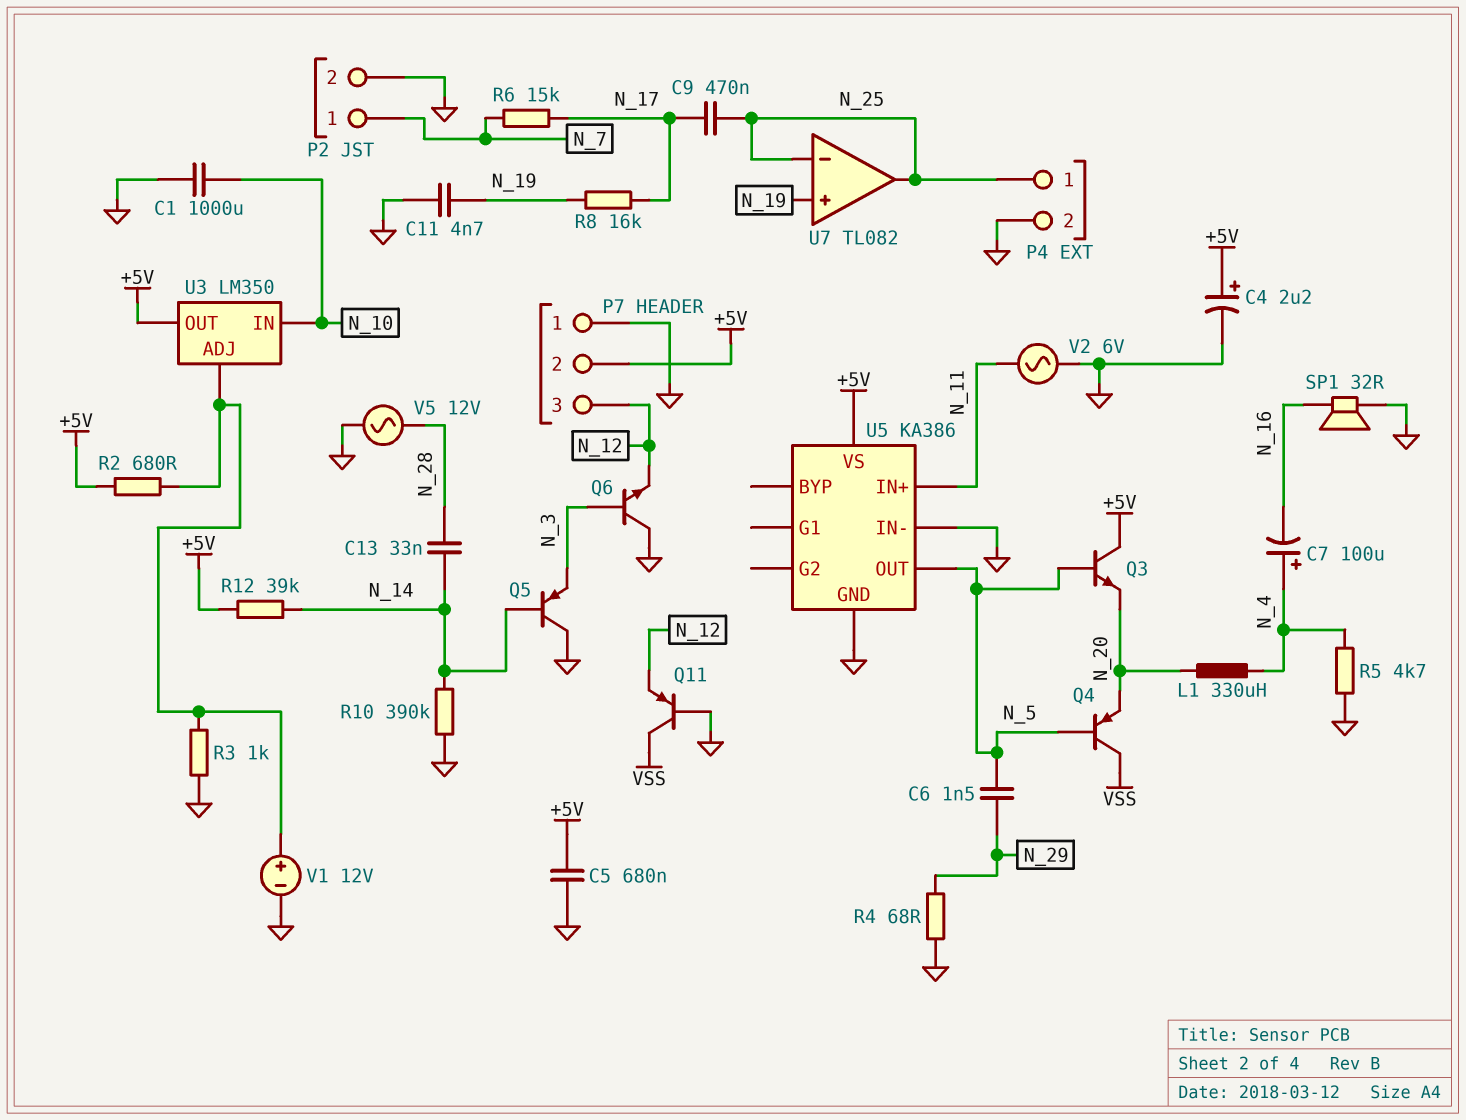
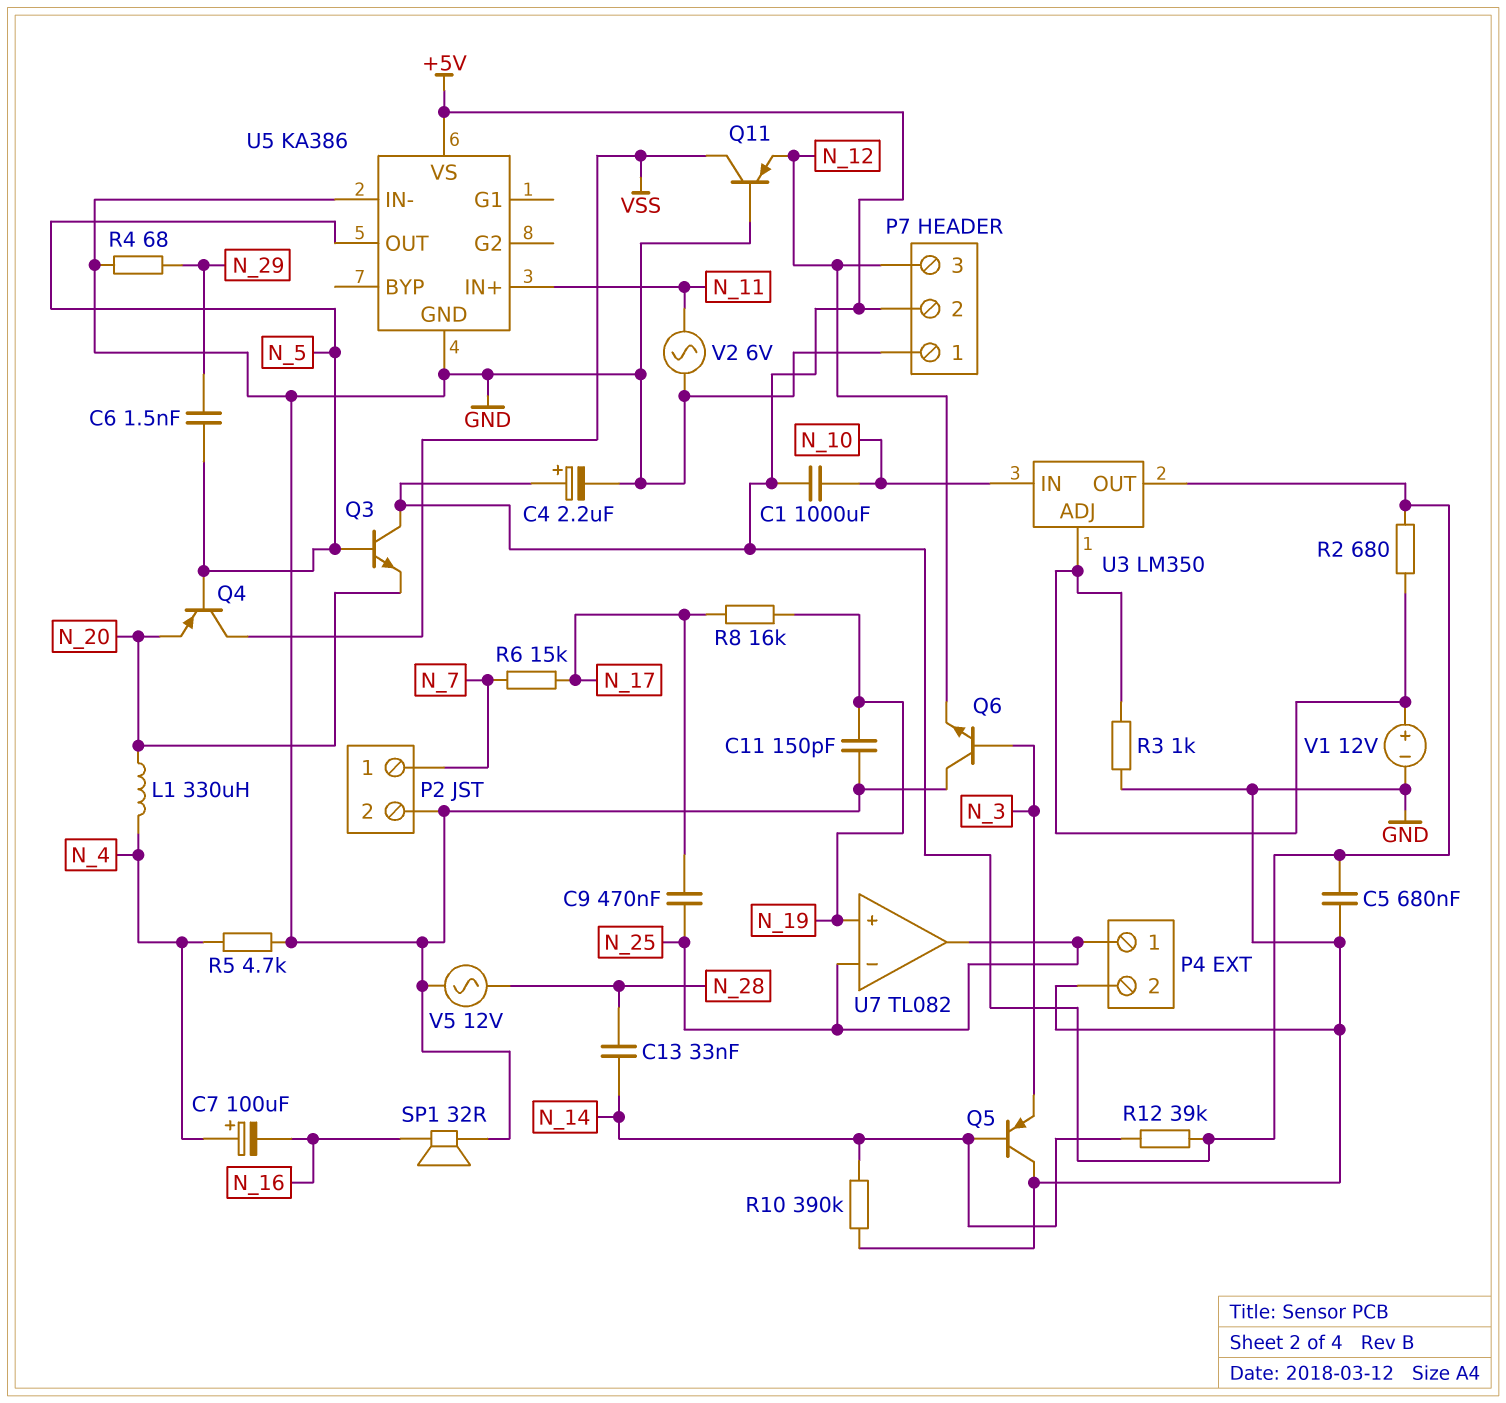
C1: 1000uF (GND, N_10) -> 1000uF (+5V, N_10)
C11: 4.7nF (GND, N_19) -> 150pF (GND, N_19)

